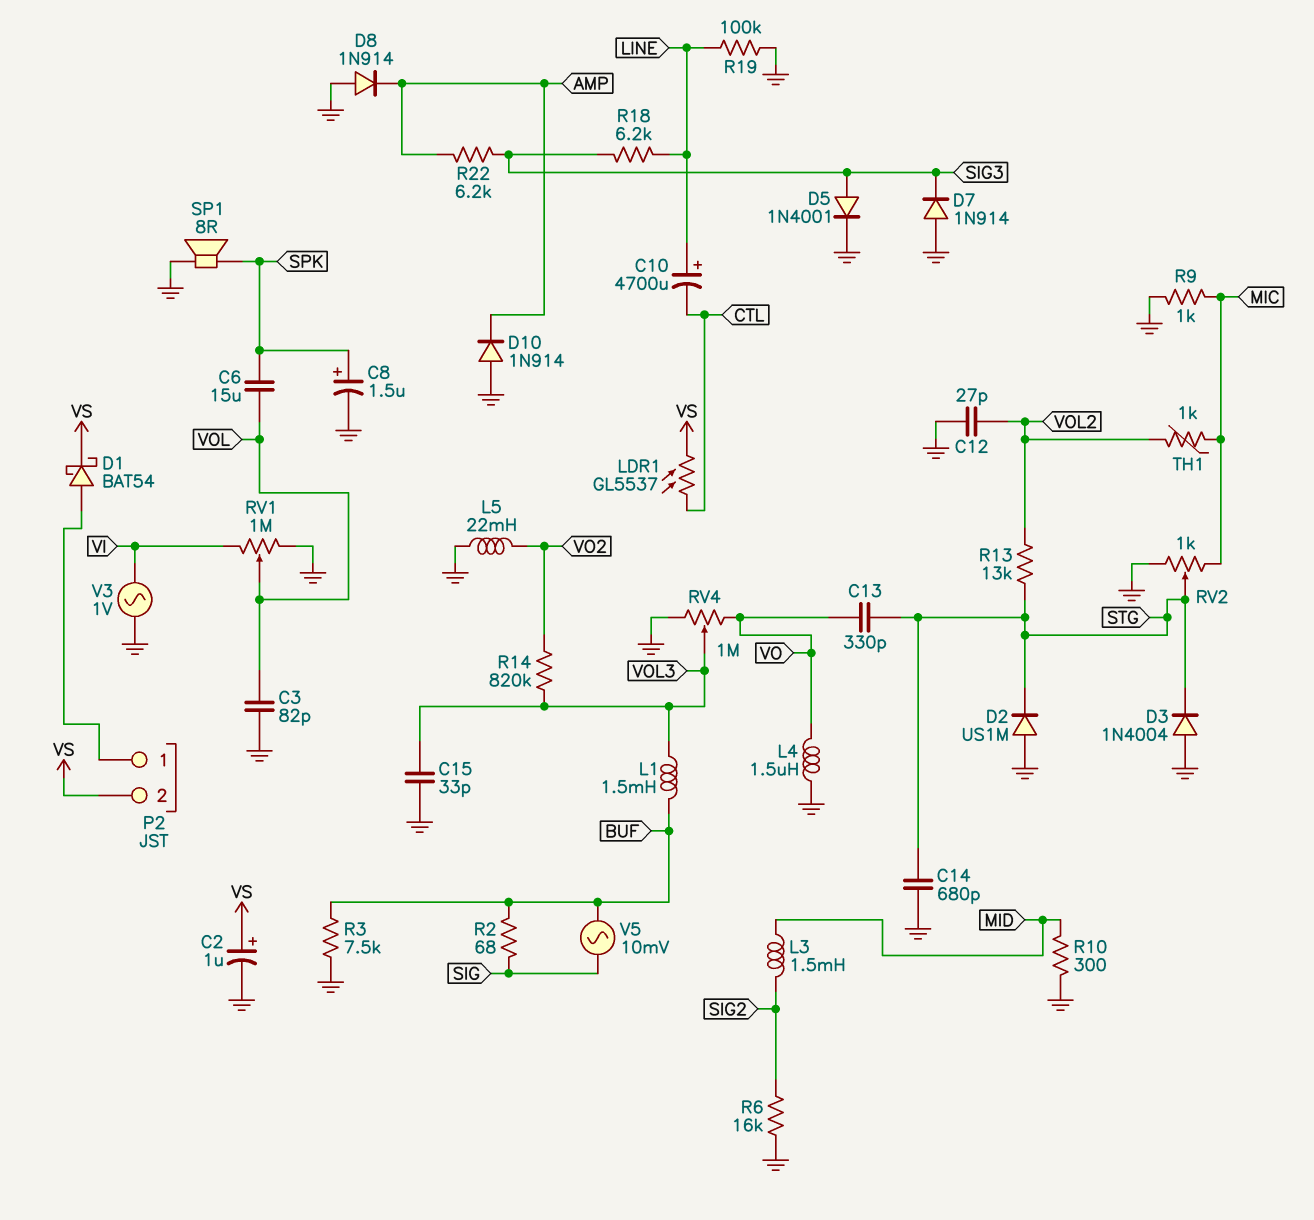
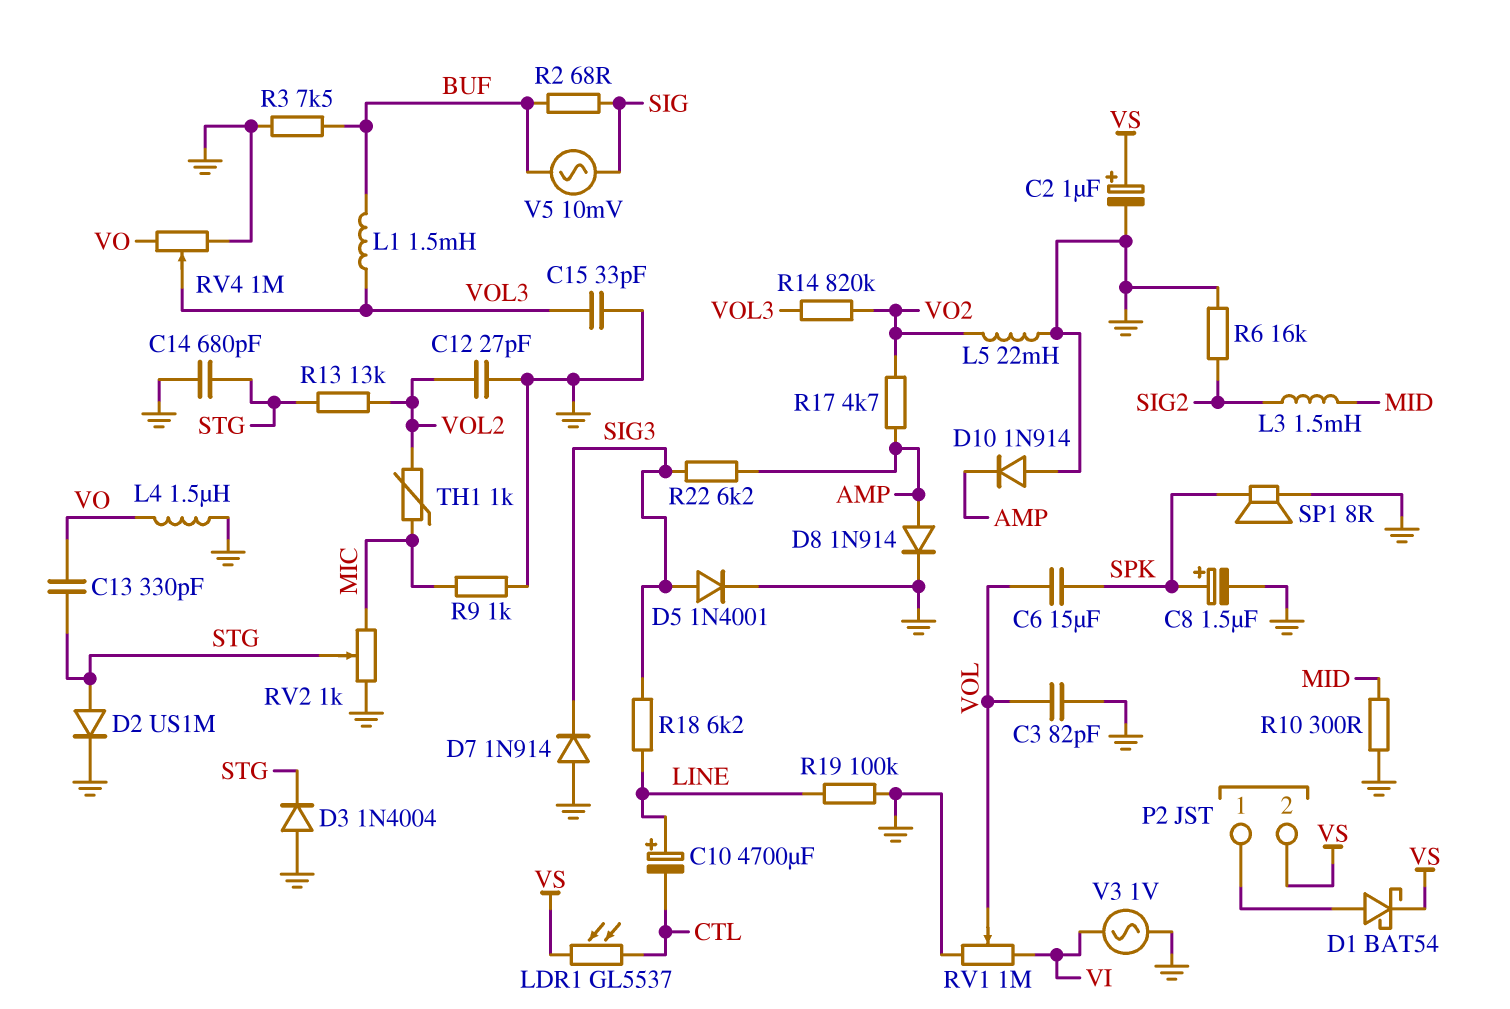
D2: diode US1M (A GND, K STG) -> diode US1M (A STG, K GND)
D8: diode 1N914 (A GND, K AMP) -> diode 1N914 (A AMP, K GND)
R17: none -> 4.7k (AMP, VO2)

